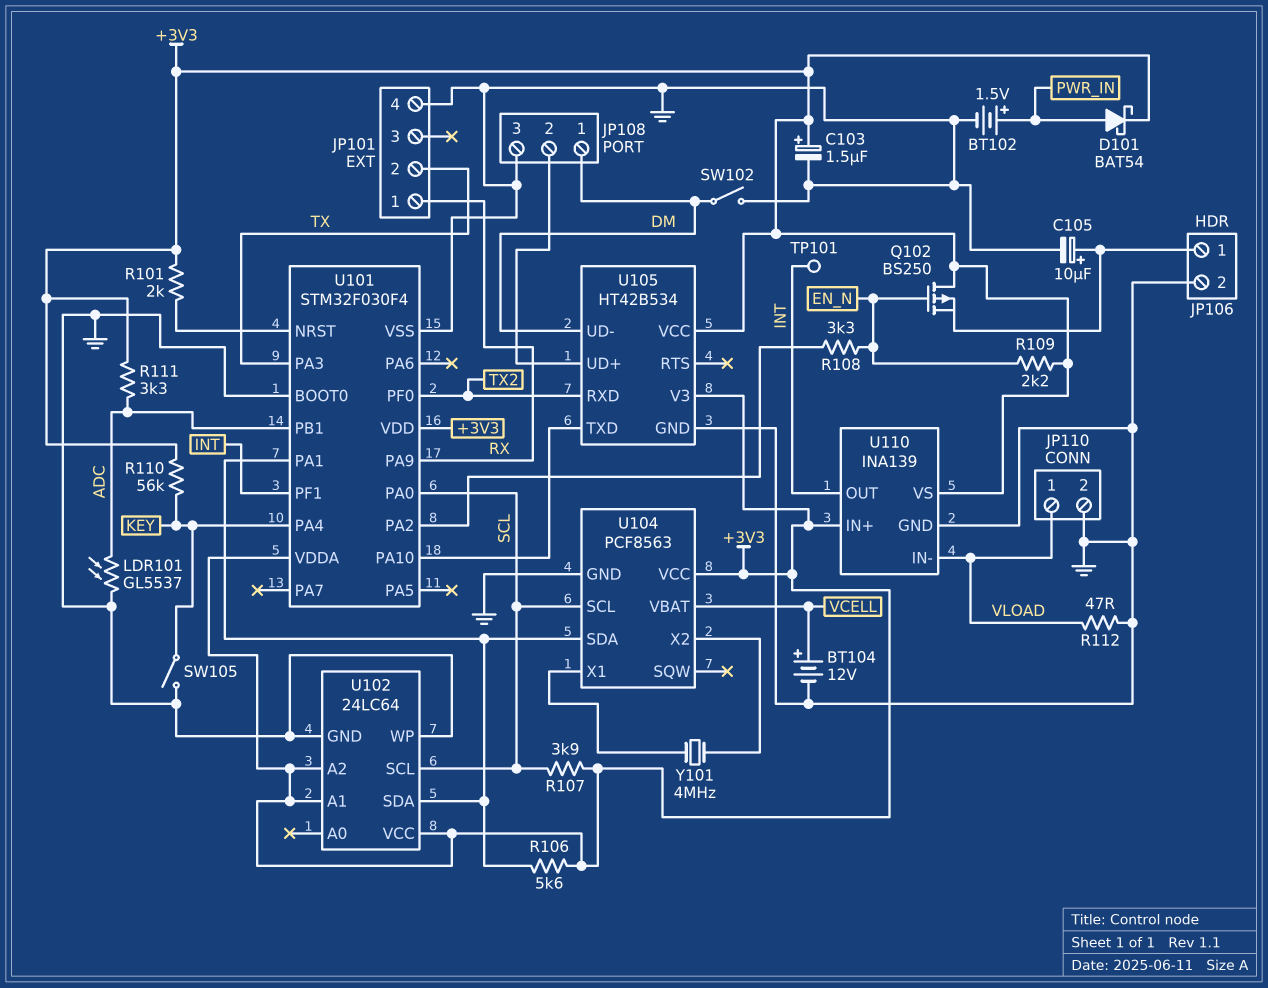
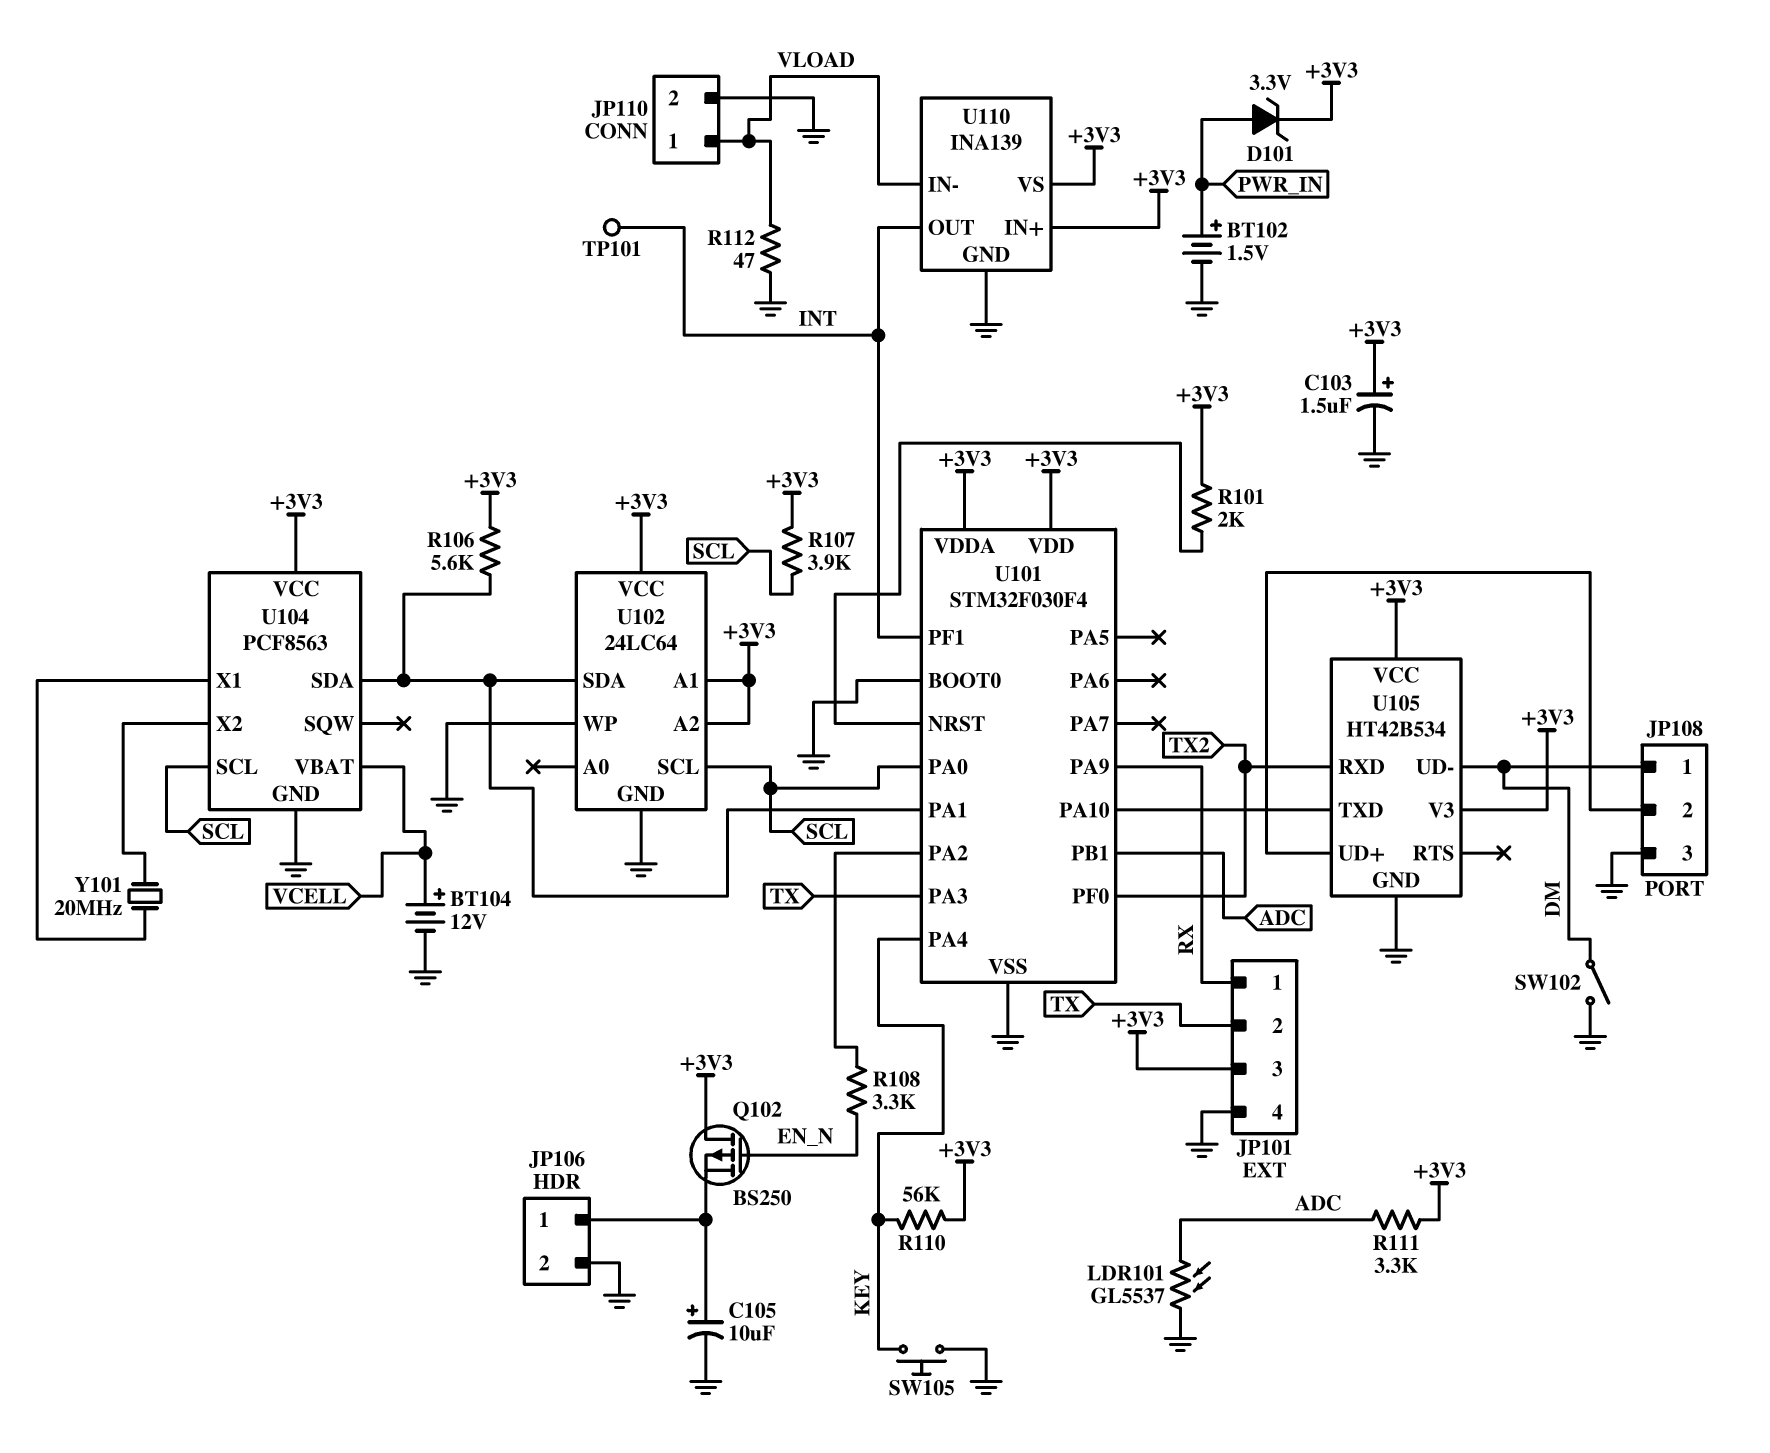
D101: schottky BAT54 (A PWR_IN, K +3V3) -> zener 3.3V (A PWR_IN, K +3V3)
JP101 pin 3: none -> +3V3
R109: 2.2k (+3V3, EN_N) -> none
SW105: switch (GND, KEY) -> button (GND, KEY)
Y101: 4MHz (U104/X1, U104/X2) -> 20MHz (U104/X1, U104/X2)

